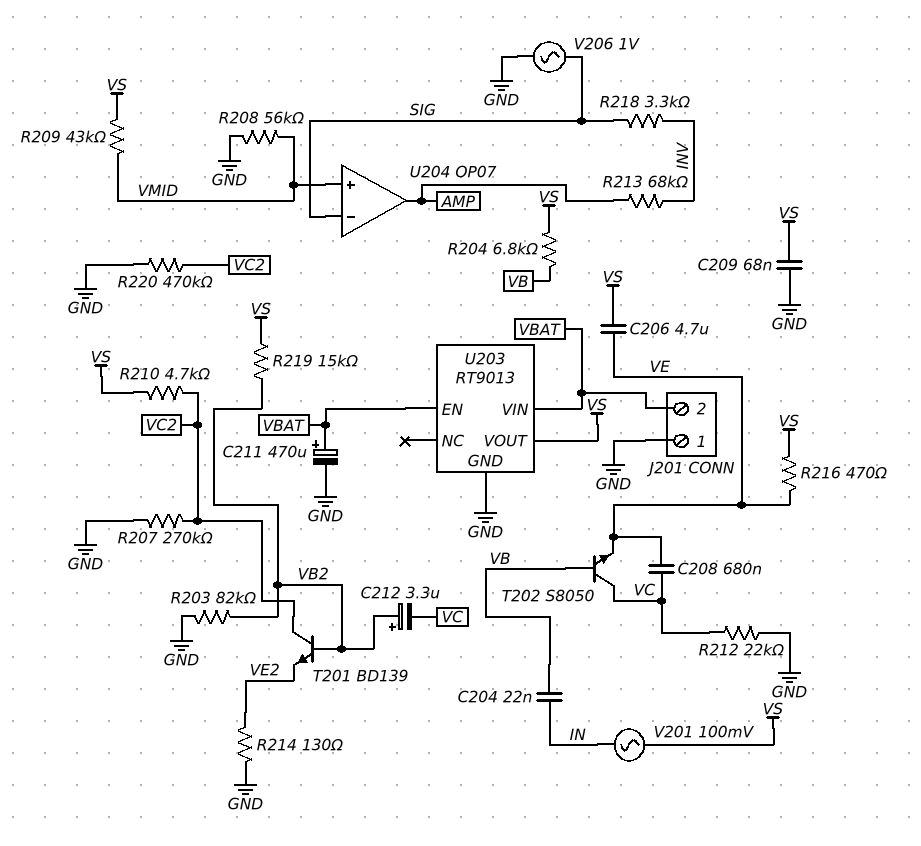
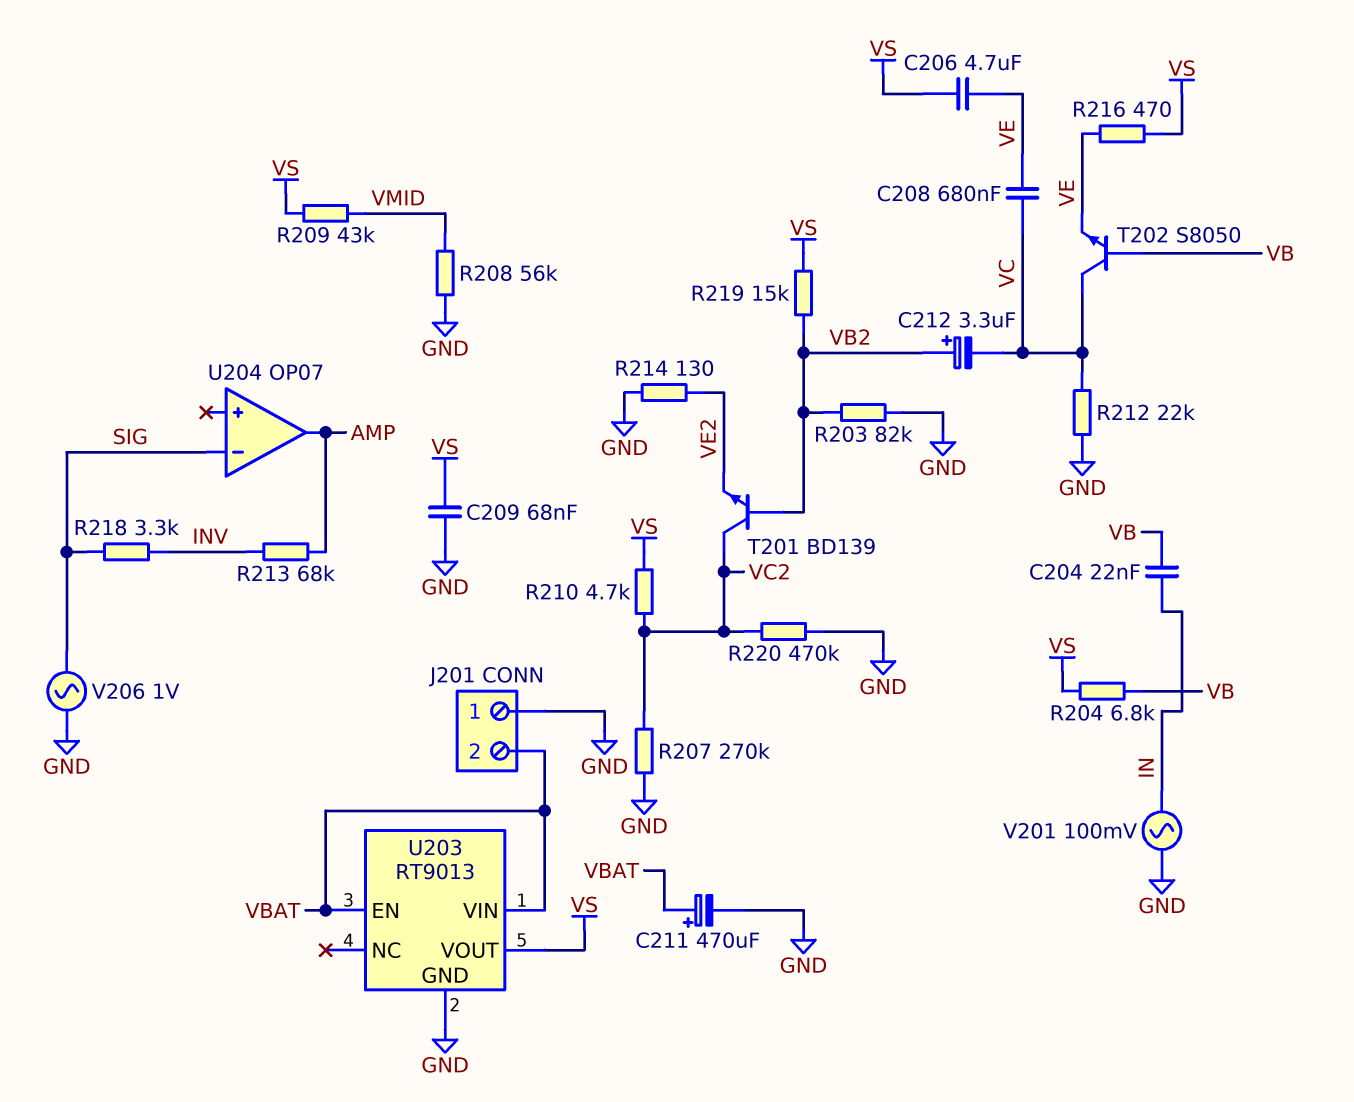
U204 pin in+: VMID -> none
V201: AC 100mV (IN, VS) -> AC 100mV (GND, IN)

